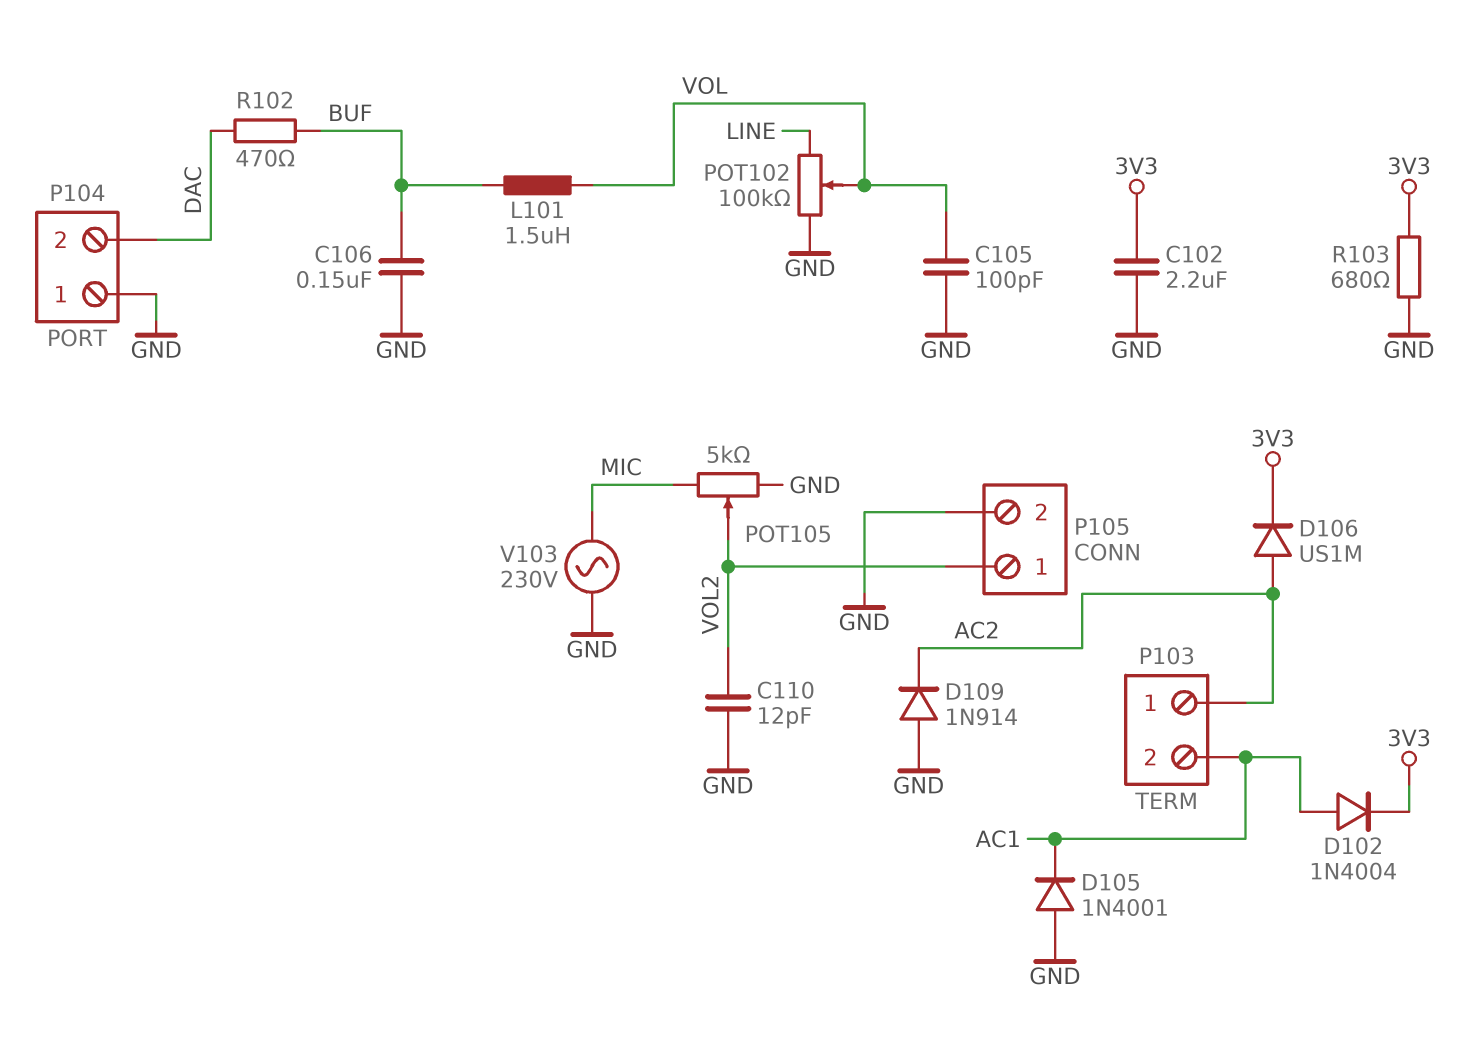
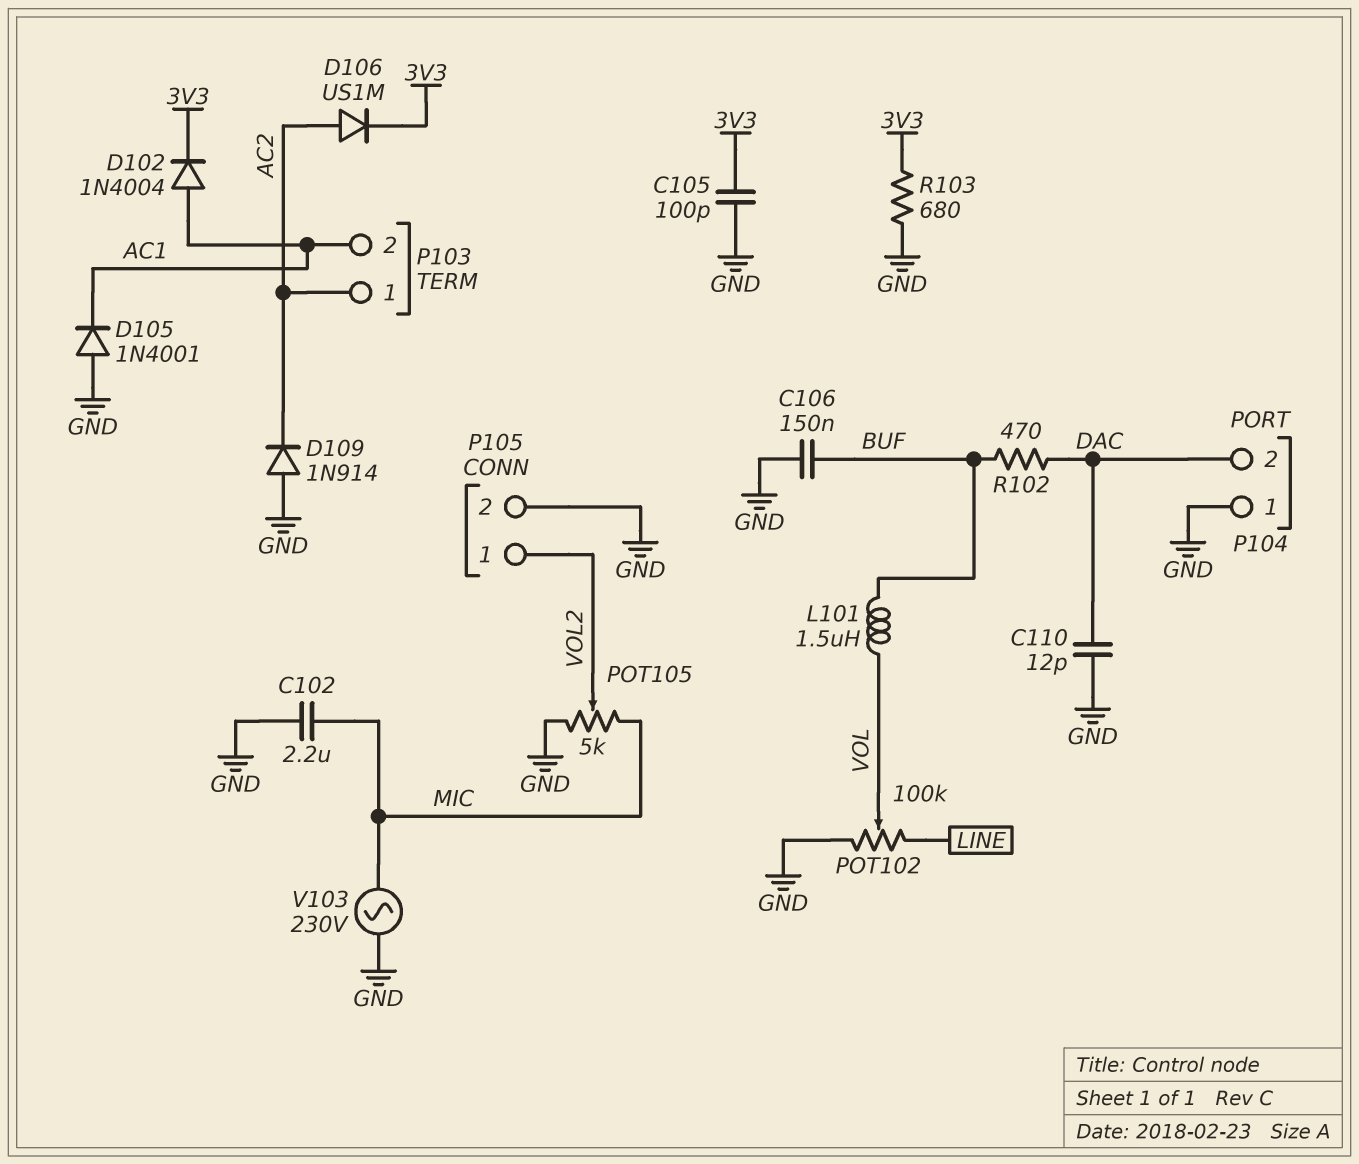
C102: 2.2uF (3V3, GND) -> 2.2uF (GND, MIC)
C105: 100pF (GND, VOL) -> 100pF (3V3, GND)
C110: 12pF (GND, VOL2) -> 12pF (DAC, GND)

